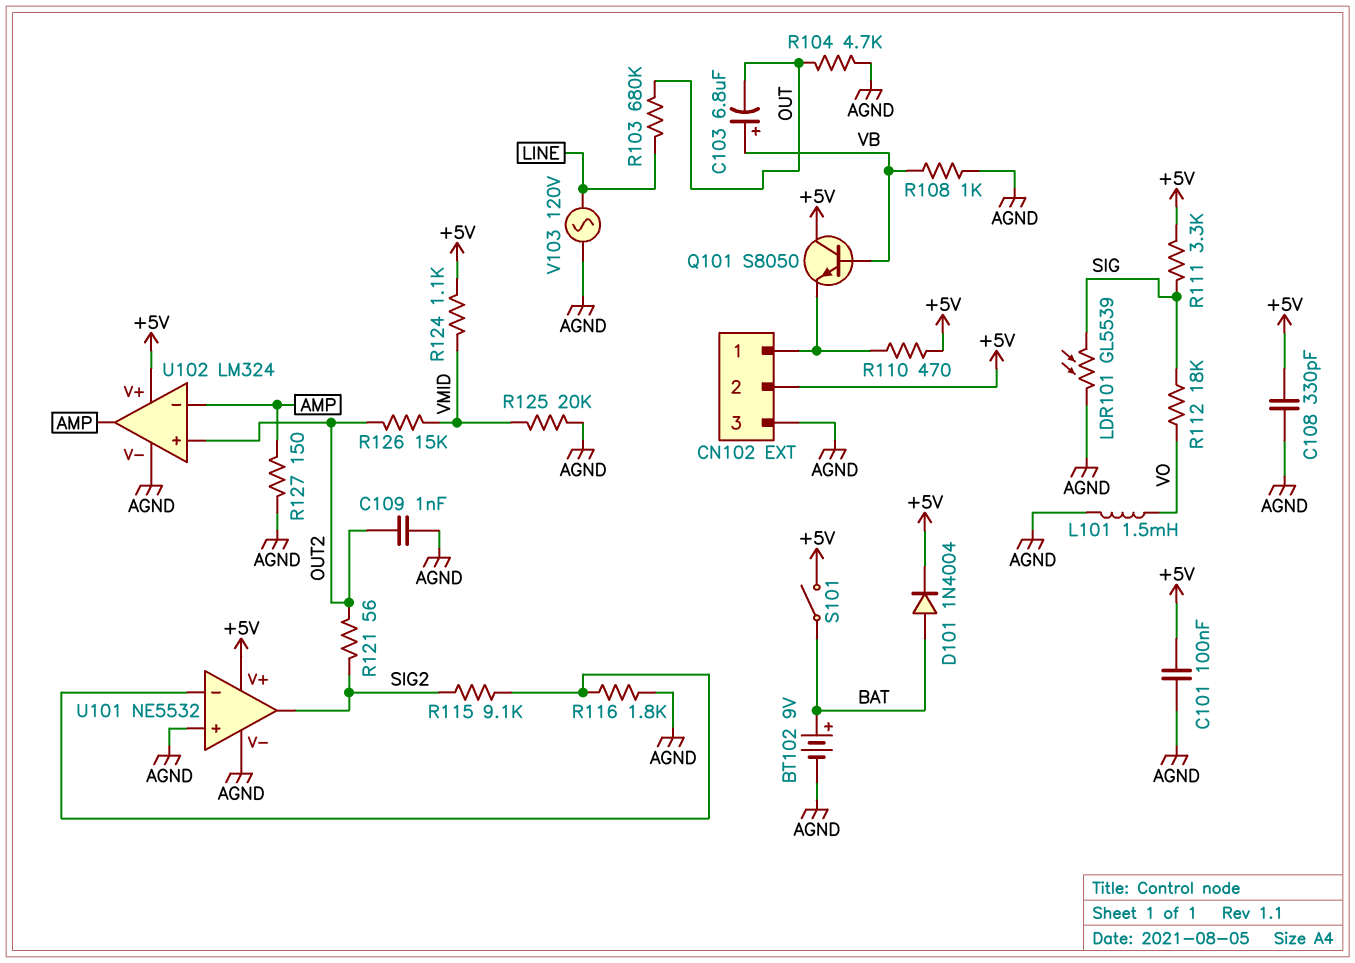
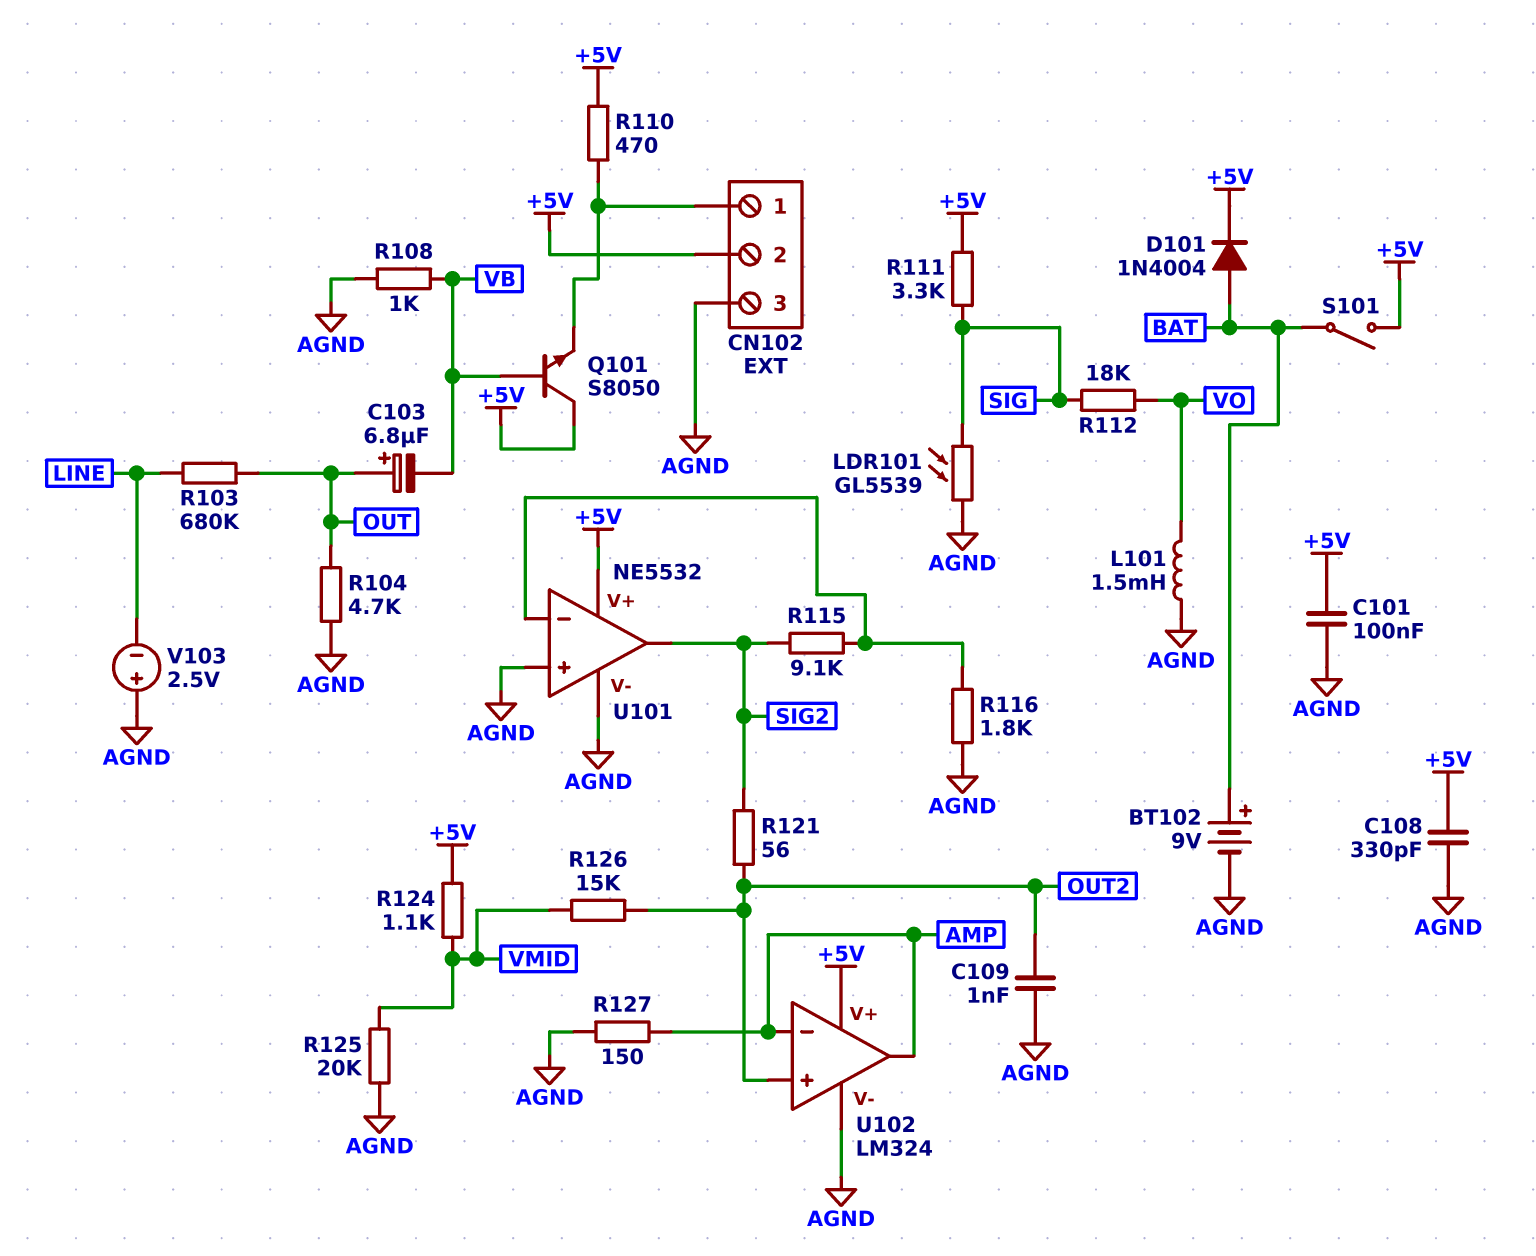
C103: 6.8uF (plus VB, minus OUT) -> 6.8uF (plus OUT, minus VB)
V103: AC 120V (AGND, LINE) -> 2.5V (plus AGND, minus LINE)

